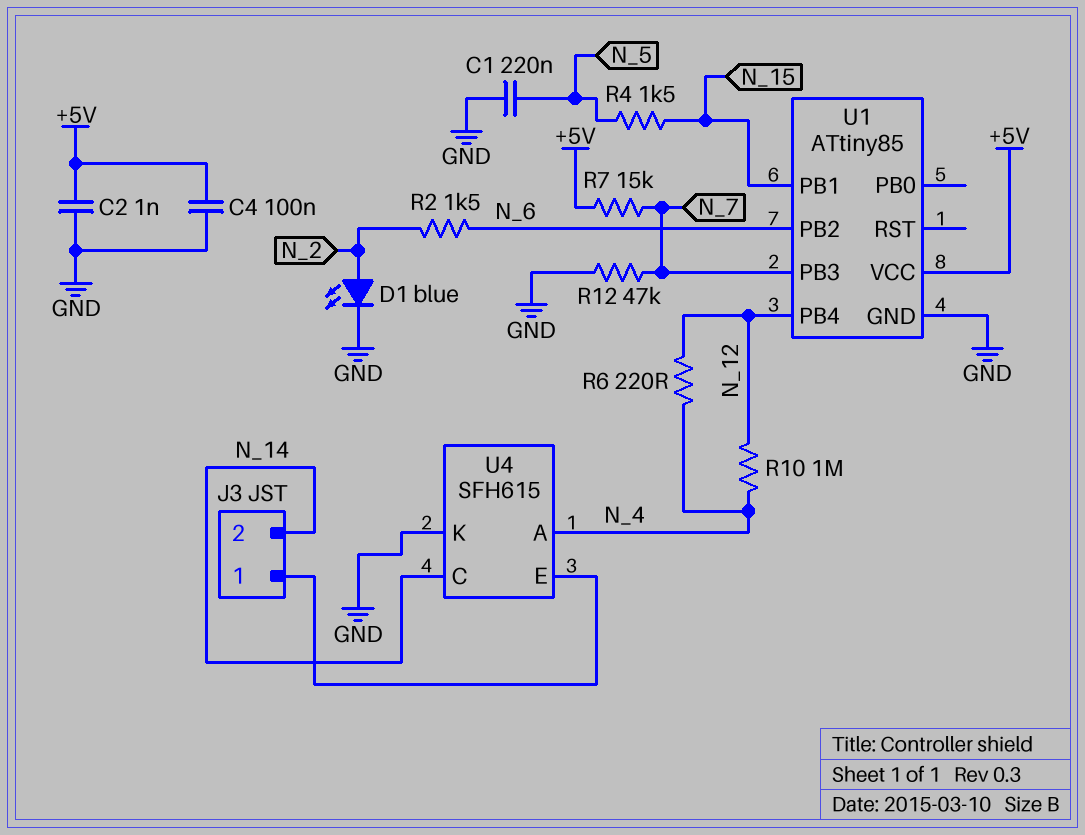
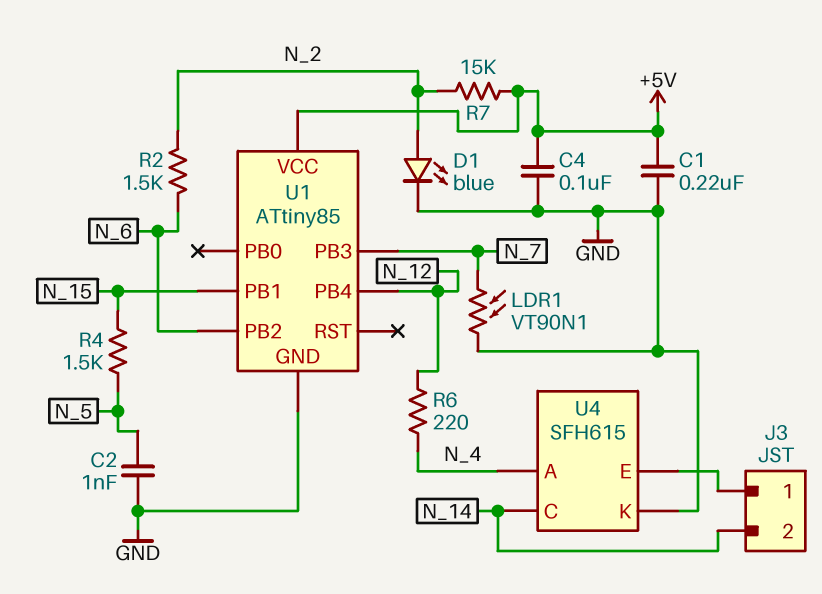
C1: 220nF (GND, N_5) -> 220nF (+5V, GND)
C2: 1nF (+5V, GND) -> 1nF (GND, N_5)
LDR1: none -> VT90N1 (GND, N_7)
R7: 15k (+5V, N_7) -> 15k (+5V, N_2)
R10: 1M (N_4, N_12) -> none
R12: 47k (GND, N_7) -> none

